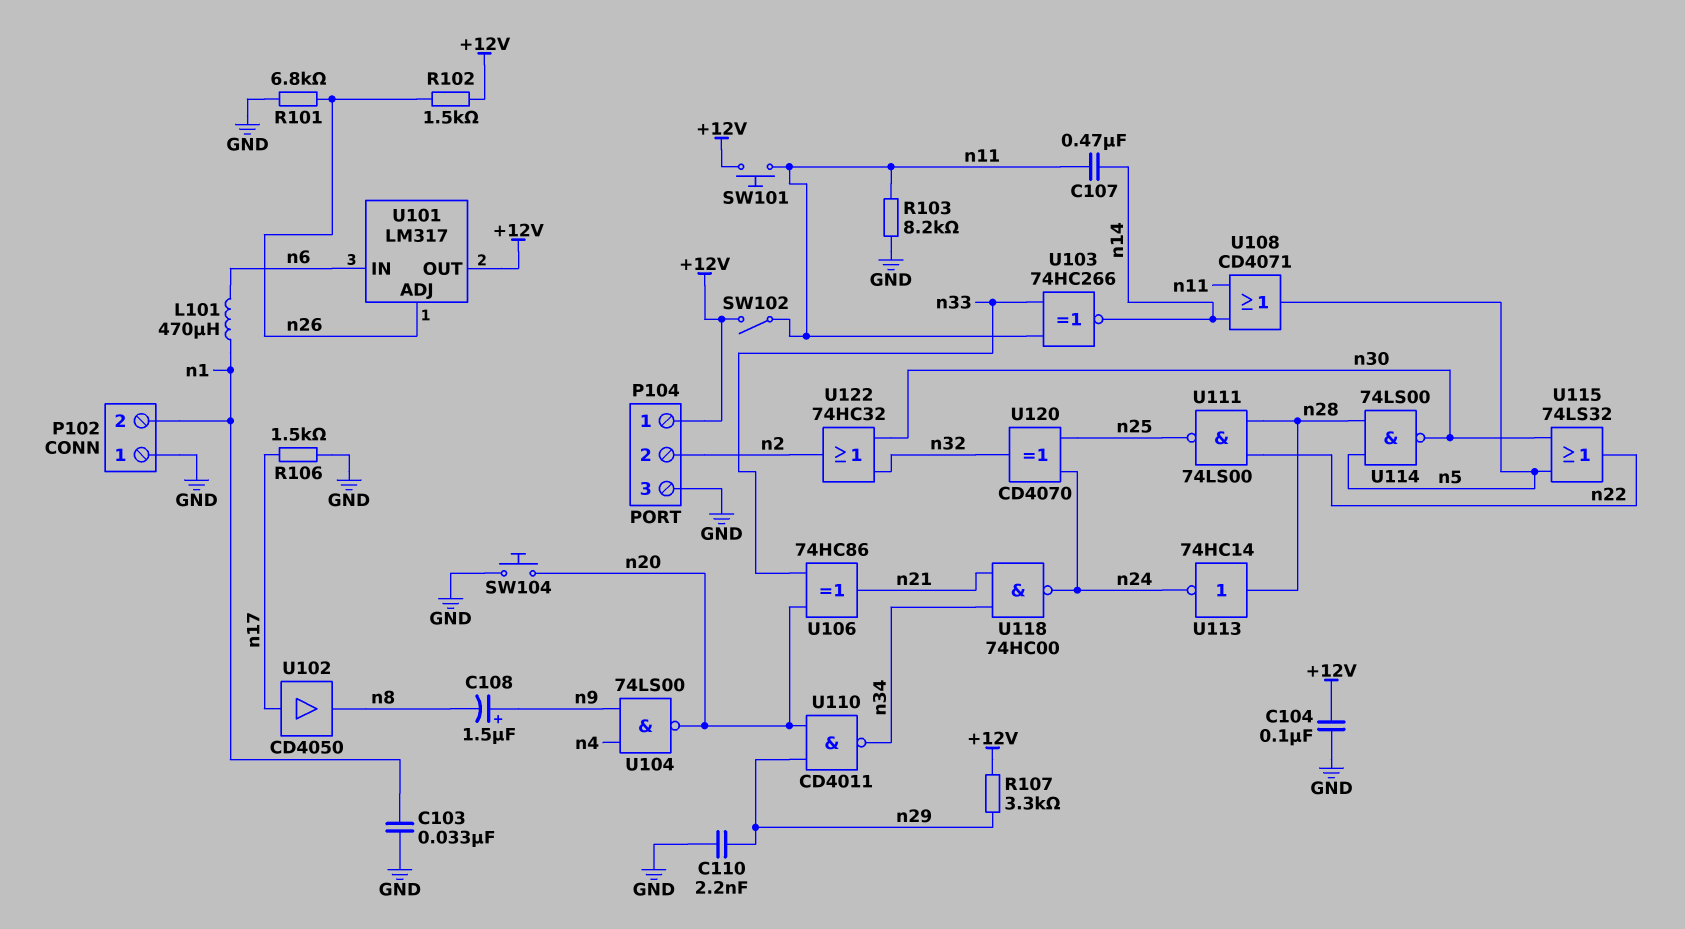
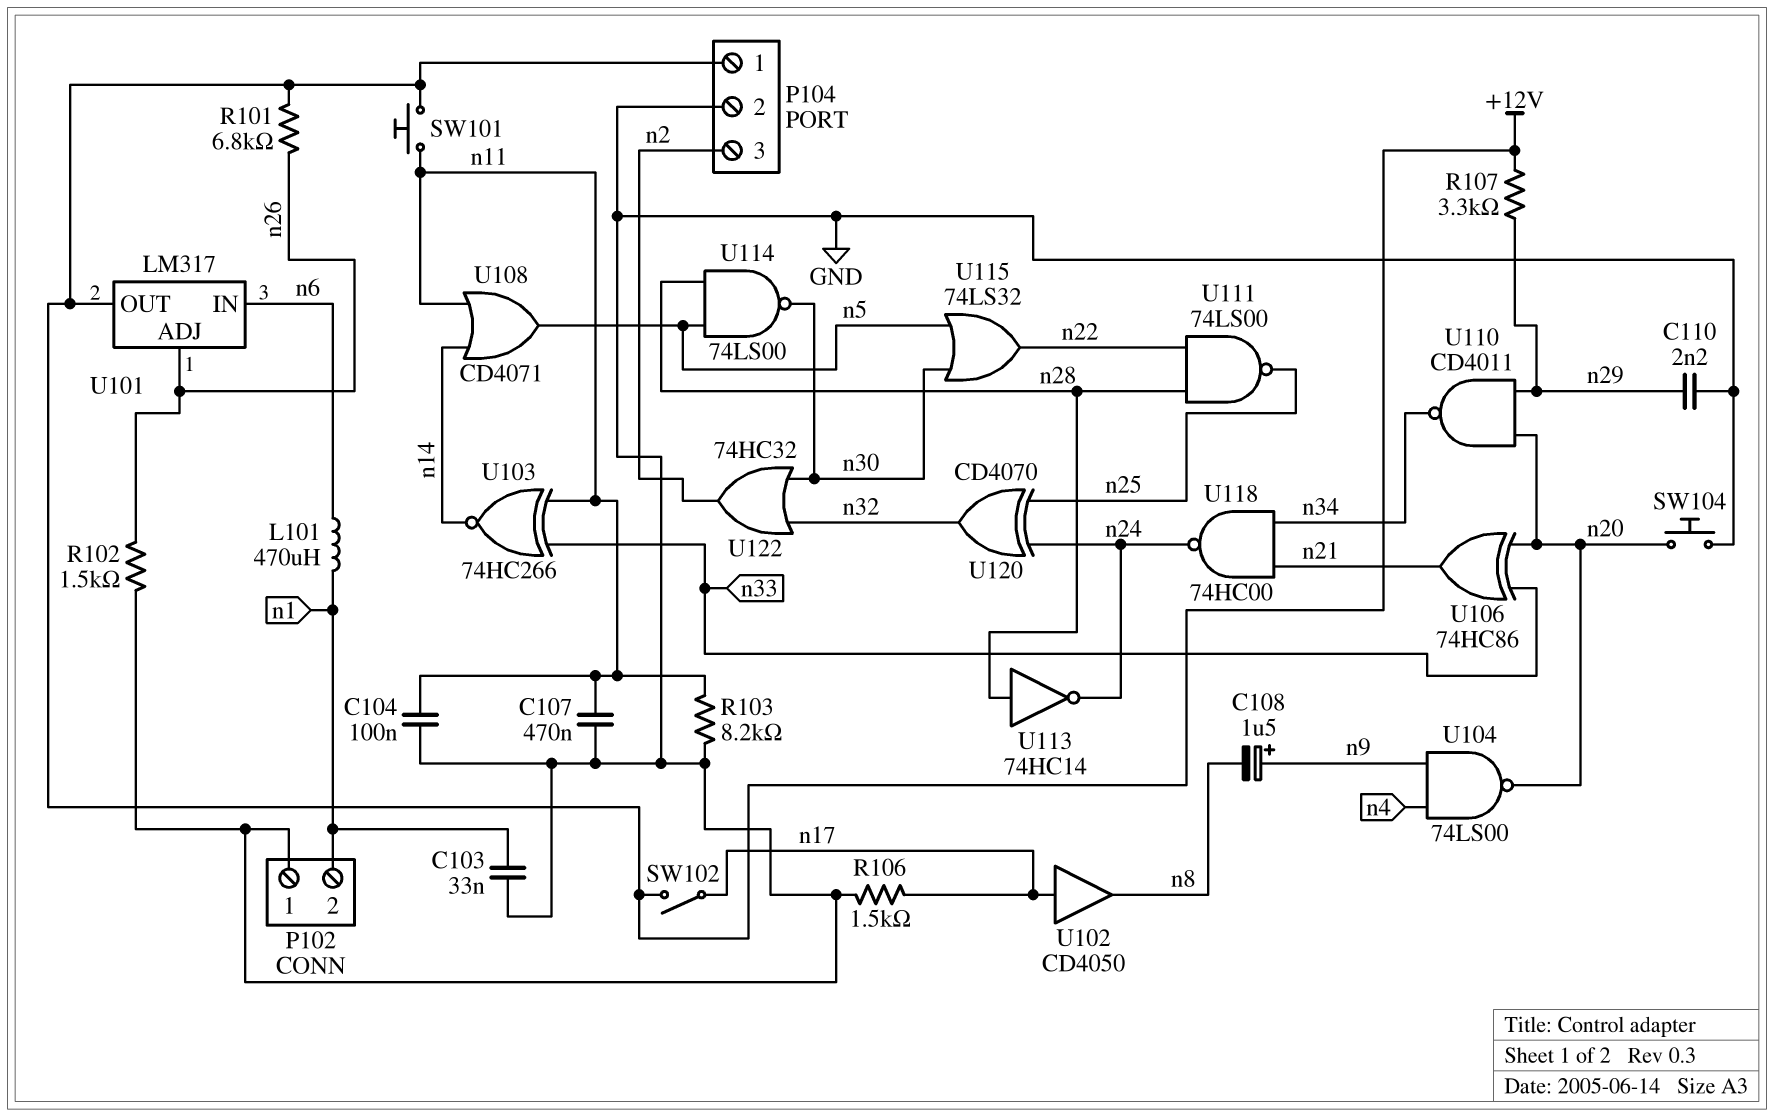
C104: 100nF (+12V, GND) -> 100nF (GND, n11)
C107: 470nF (n11, n14) -> 470nF (GND, n11)
P104 pin 2: n2 -> GND
P104 pin 3: GND -> n2
R101: 6.8k (GND, n26) -> 6.8k (+12V, n26)
R102: 1.5k (+12V, n26) -> 1.5k (GND, n26)
SW102: switch (+12V, n11) -> switch (+12V, n17)

